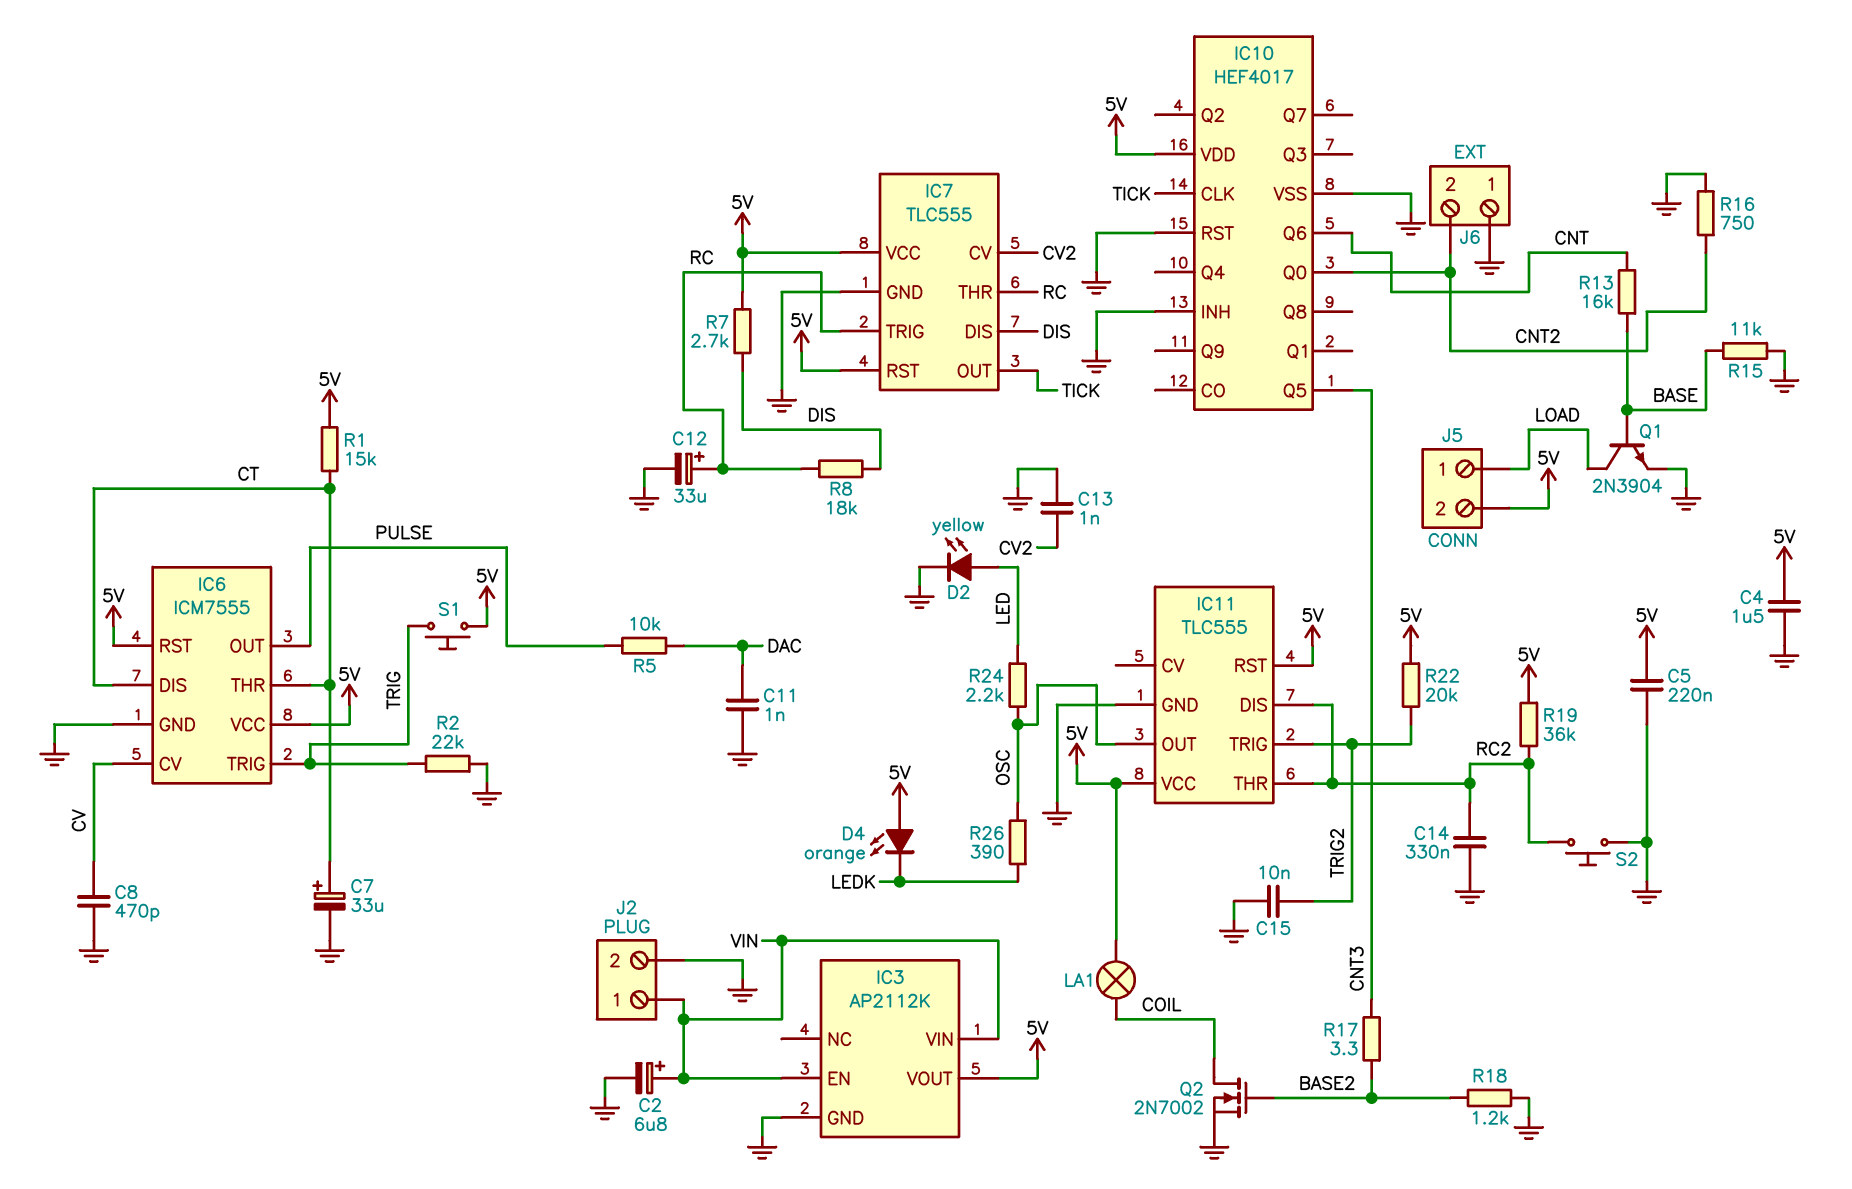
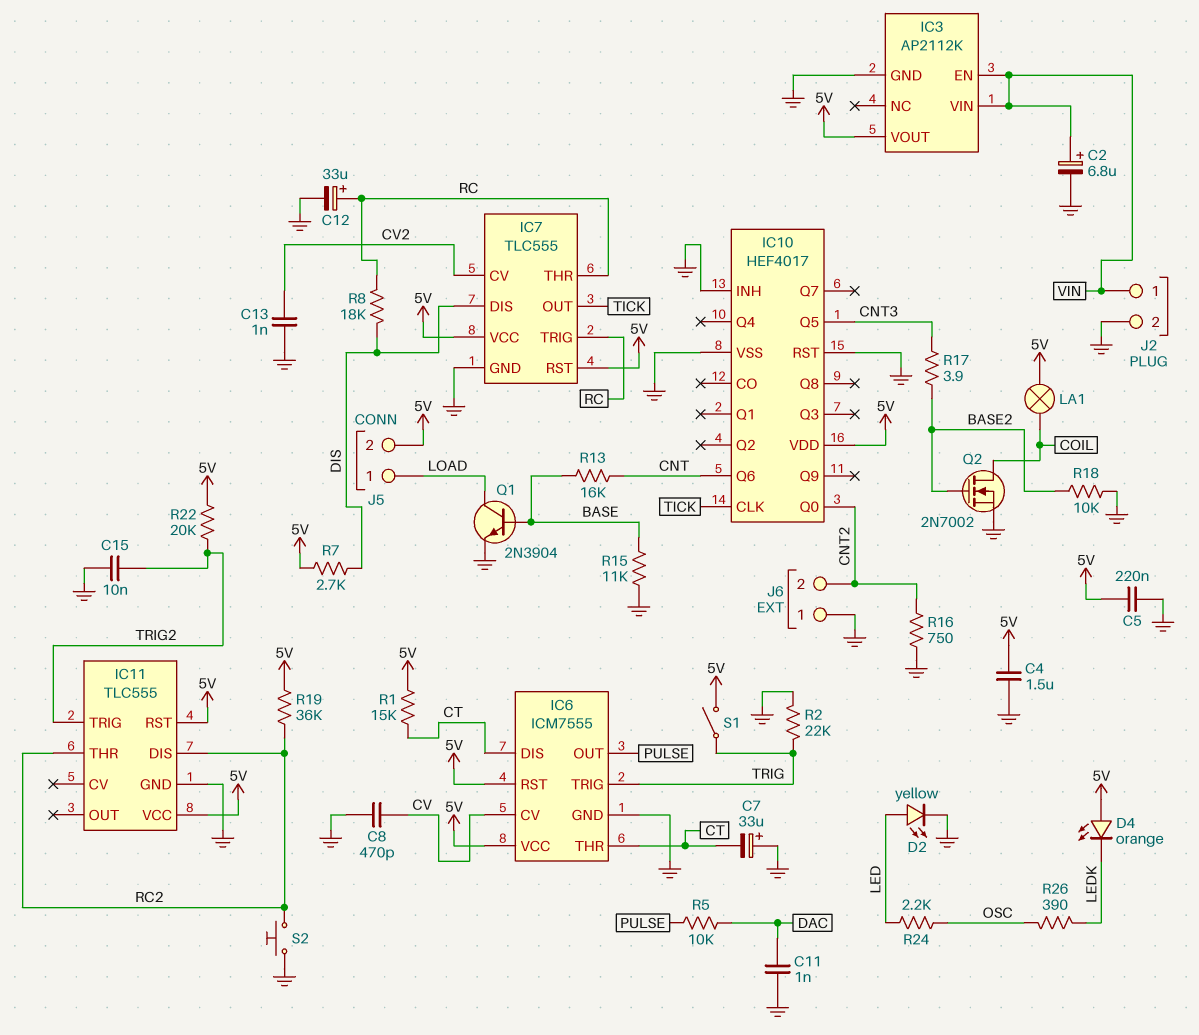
C7: 33uF (plus CT, minus GND) -> 33uF (plus GND, minus CT)
C14: 330nF (GND, RC2) -> none
IC11 pin OUT: OSC -> none
R17: 3.3 (BASE2, CNT3) -> 3.9 (BASE2, CNT3)
R18: 1.2k (BASE2, GND) -> 10k (BASE2, GND)
S1: button (5V, TRIG) -> switch (5V, TRIG)

